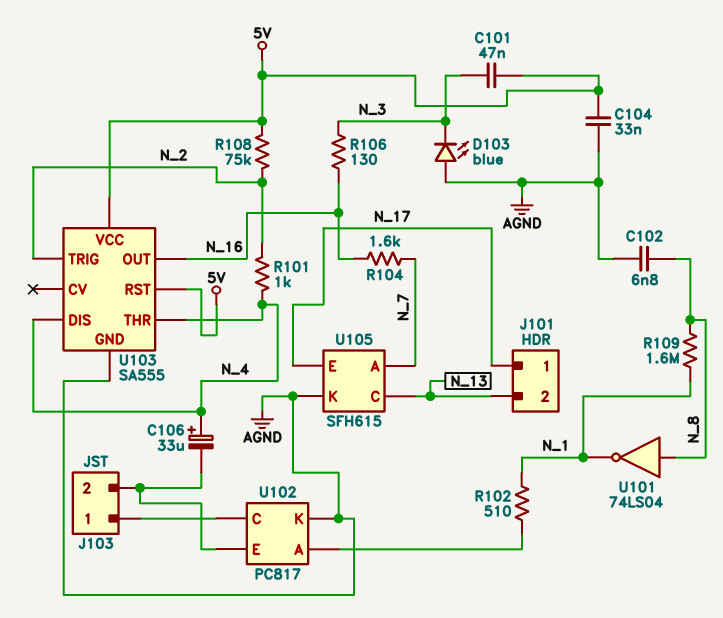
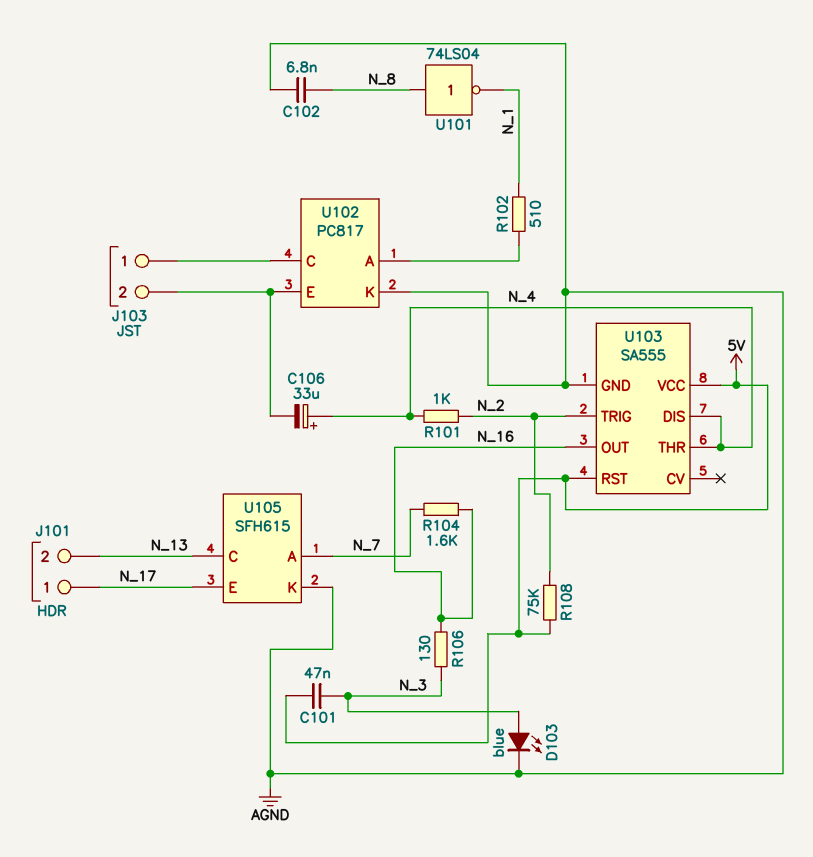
C104: 33nF (5V, AGND) -> none
D103: LED blue (A AGND, K N_3) -> LED blue (A N_3, K AGND)
R109: 1.6M (N_1, N_8) -> none

